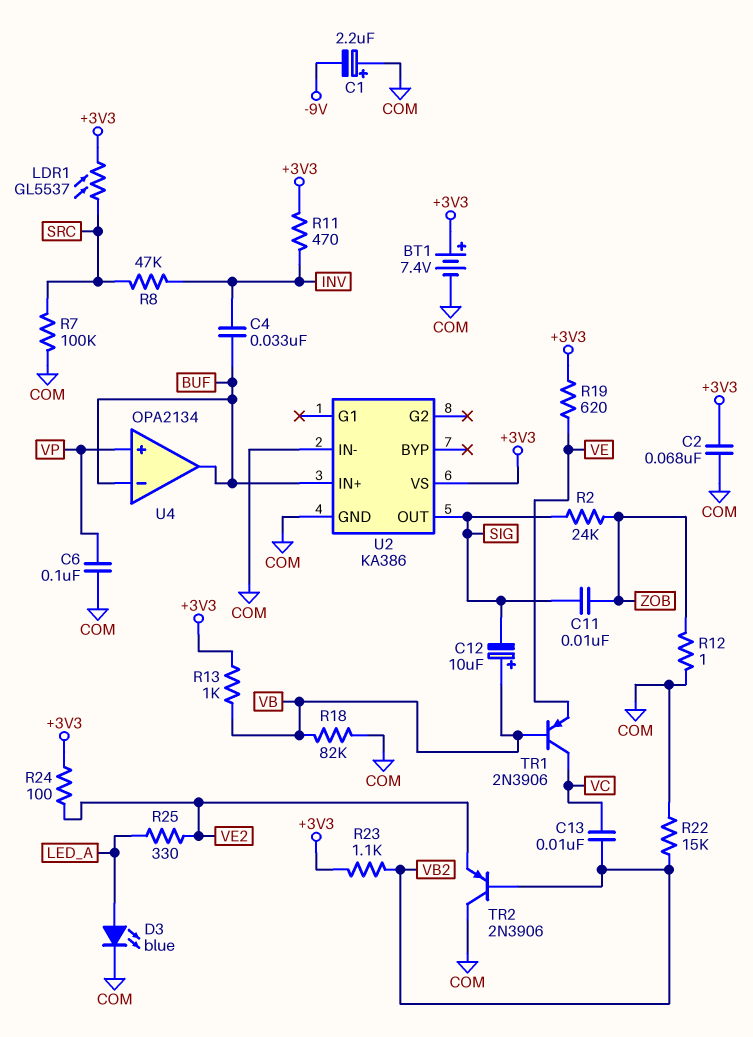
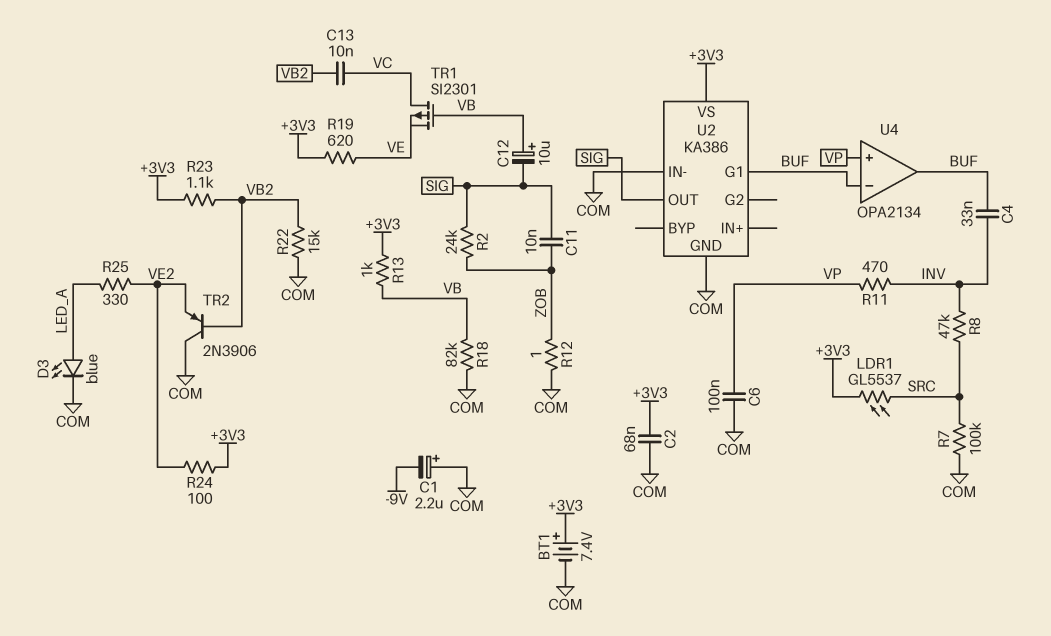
R11: 470 (+3V3, INV) -> 470 (INV, VP)
TR1: PNP 2N3906 (B VB, C VC, E VE) -> PMOS SI2301 (G VB, D VC, S VE)
U2 pin G1: none -> BUF
U2 pin IN+: BUF -> none

